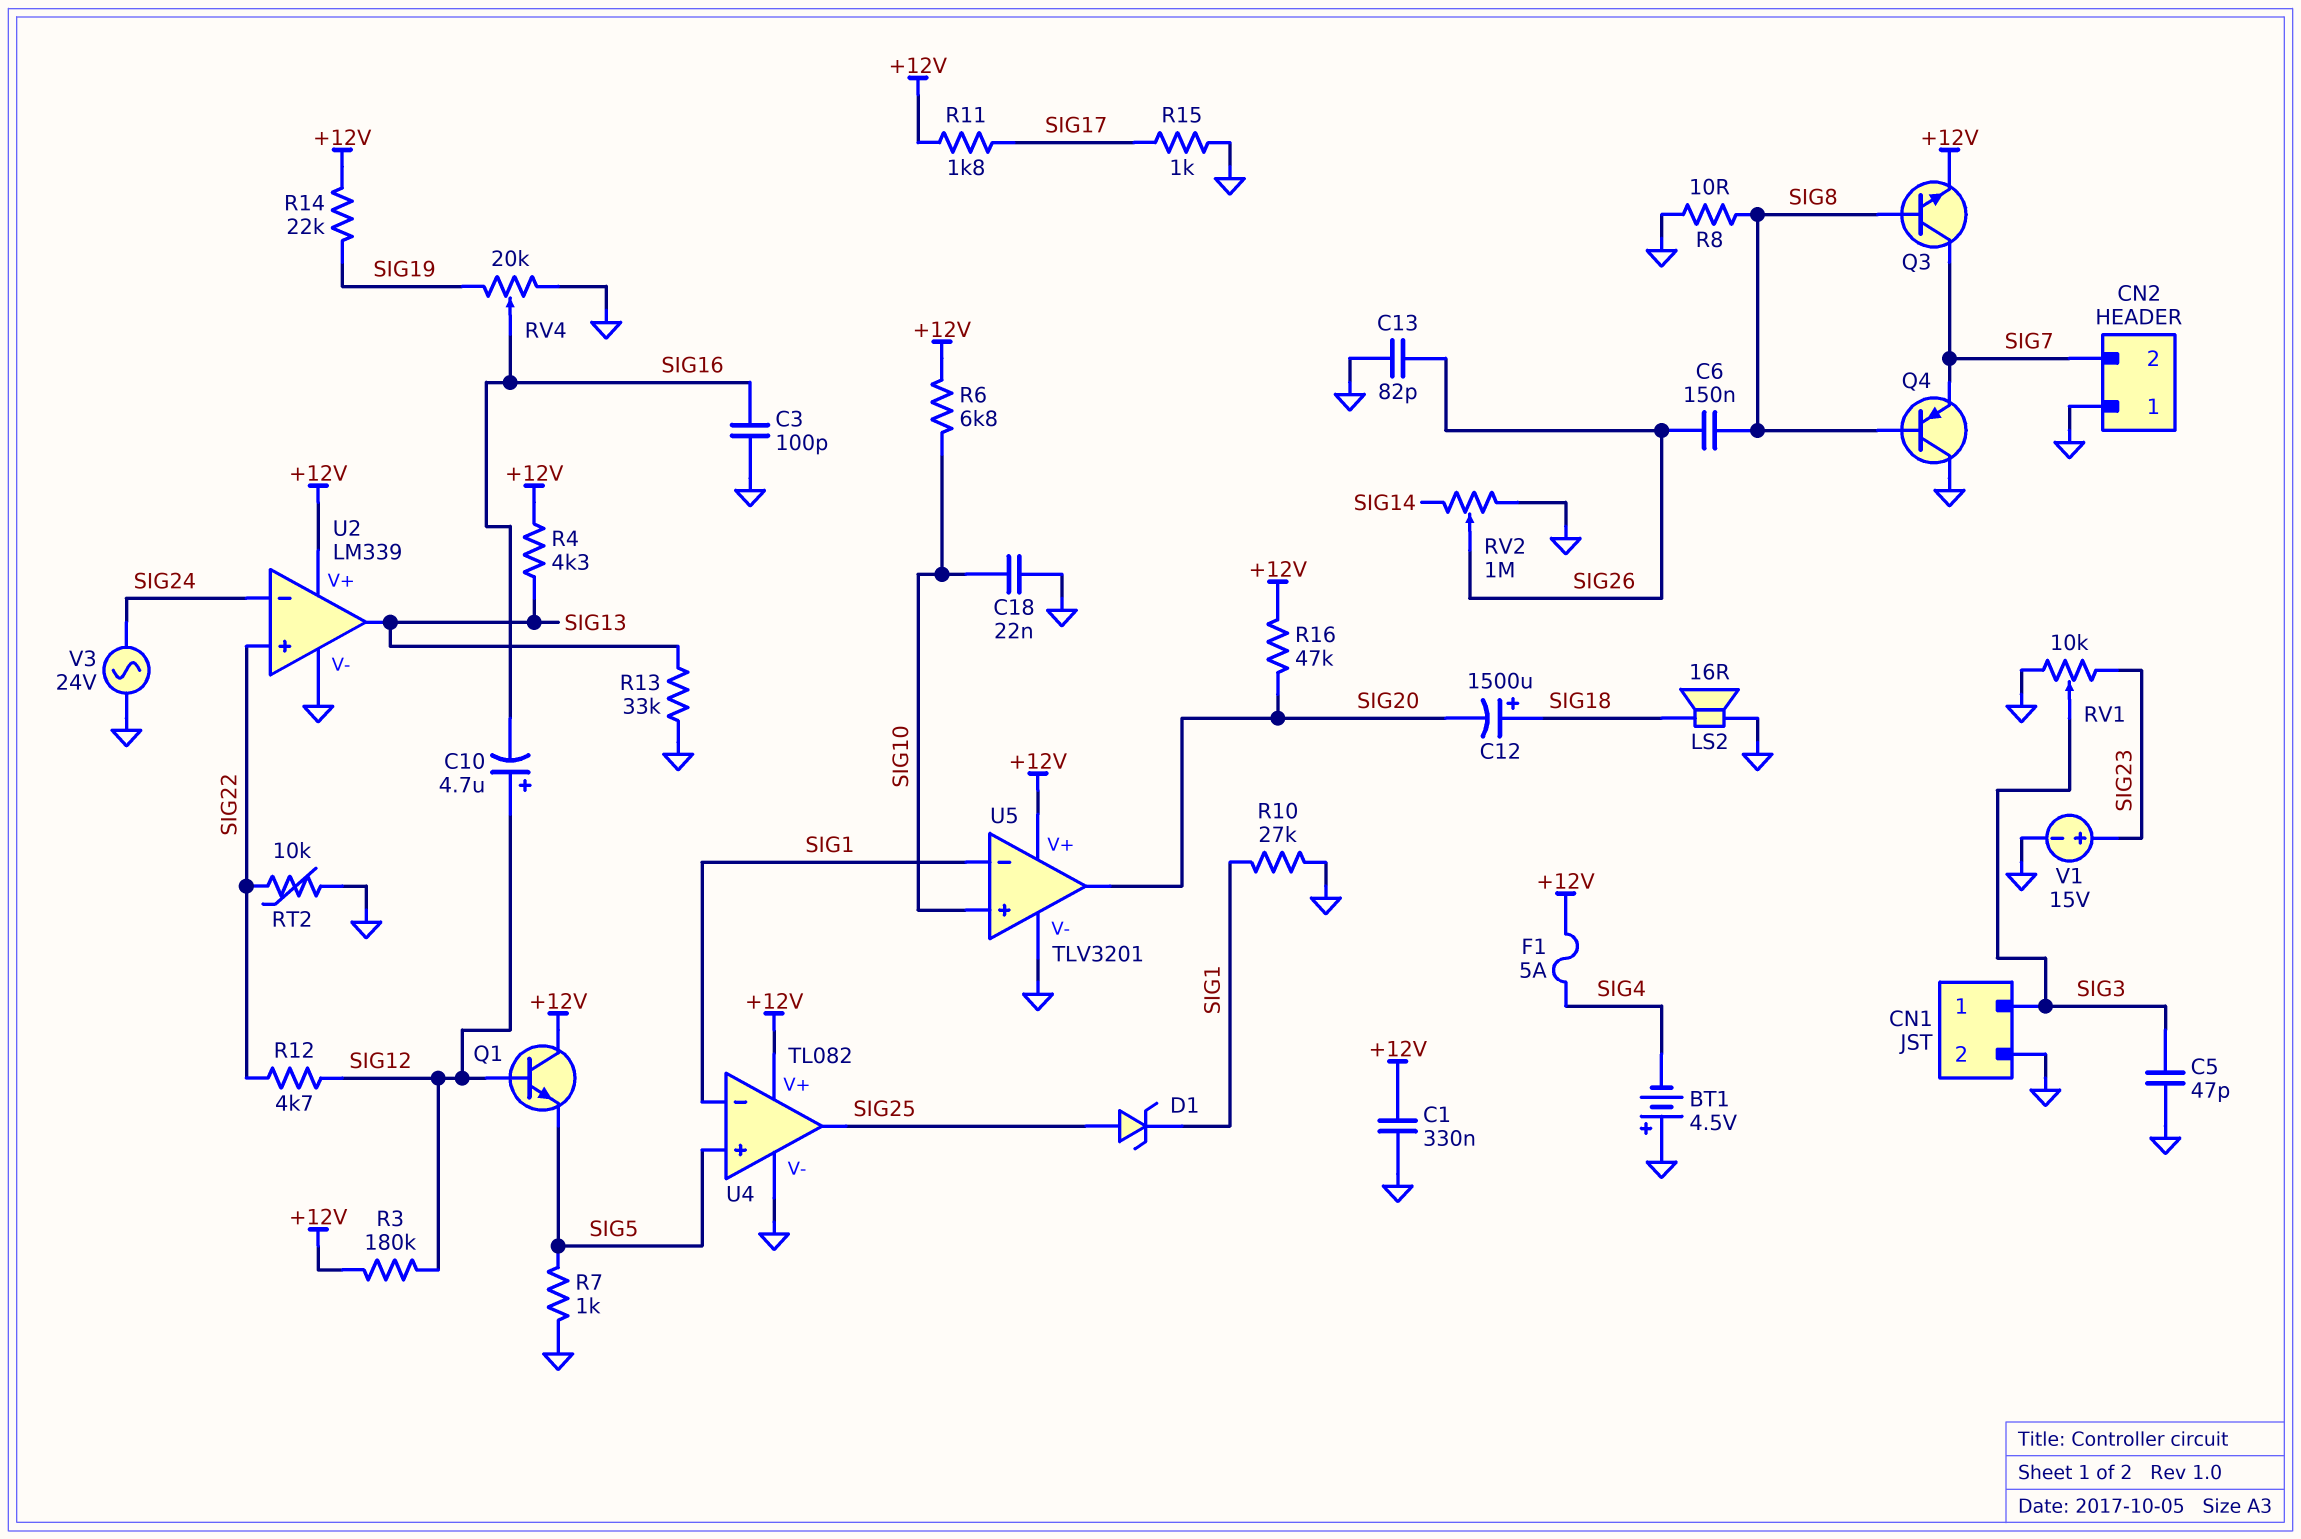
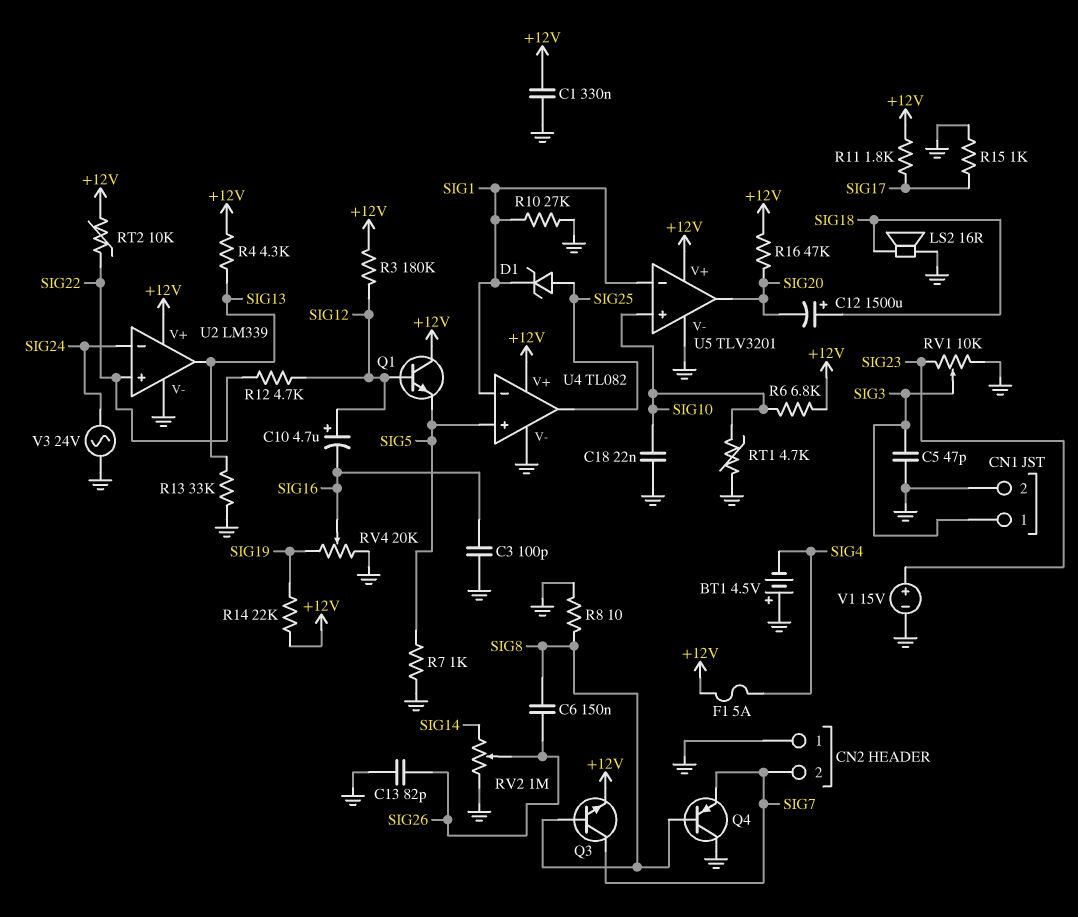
RT1: none -> 4.7k (GND, SIG10)
RT2: 10k (GND, SIG22) -> 10k (+12V, SIG22)

